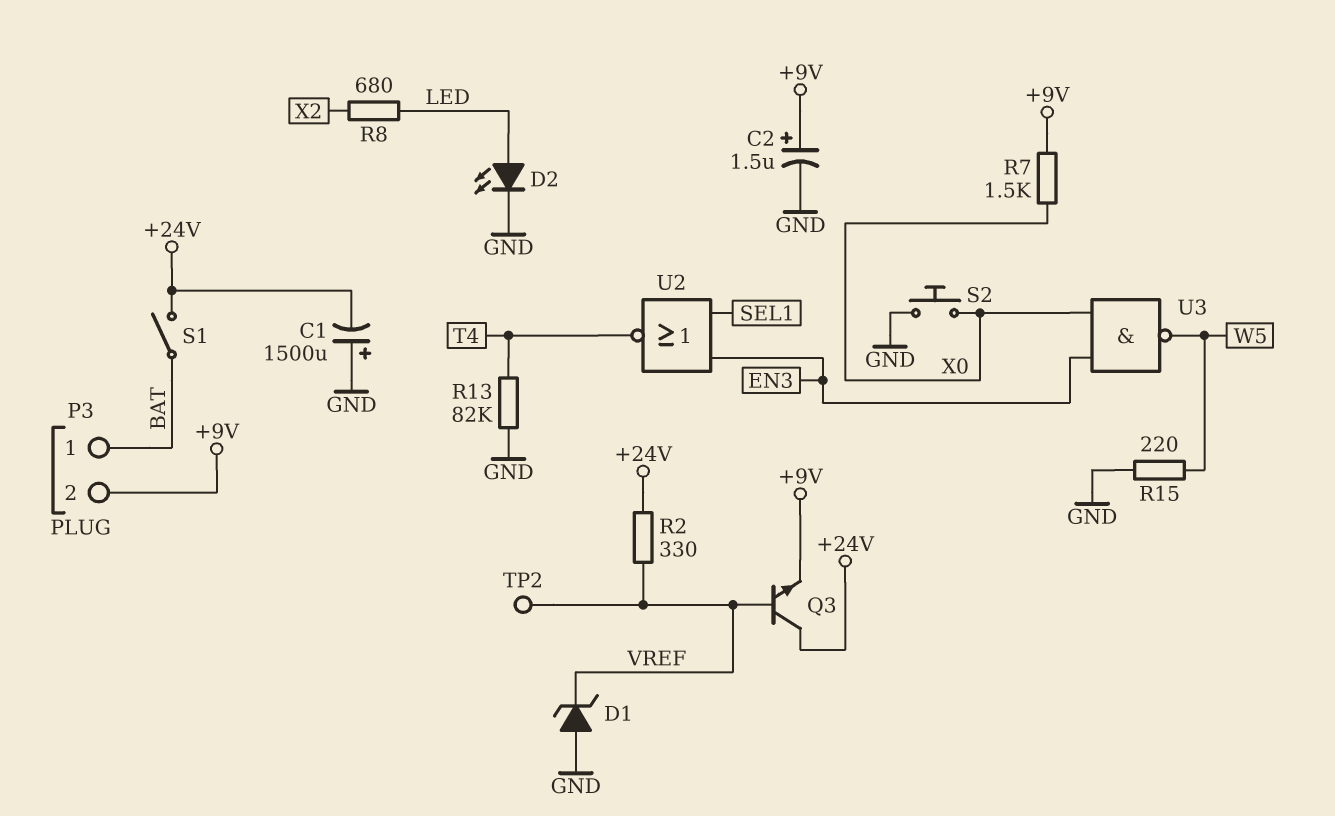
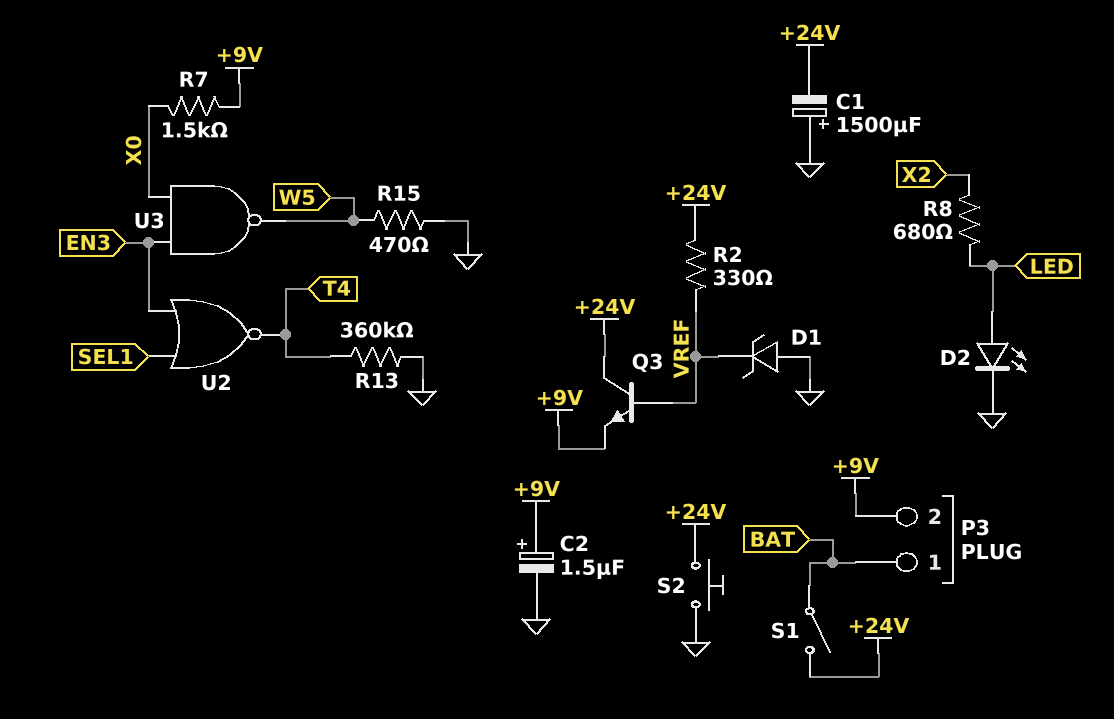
R13: 82k (GND, T4) -> 360k (GND, T4)
R15: 220 (GND, W5) -> 470 (GND, W5)
S2: button (GND, X0) -> button (+24V, GND)
TP2: test point (VREF) -> none

